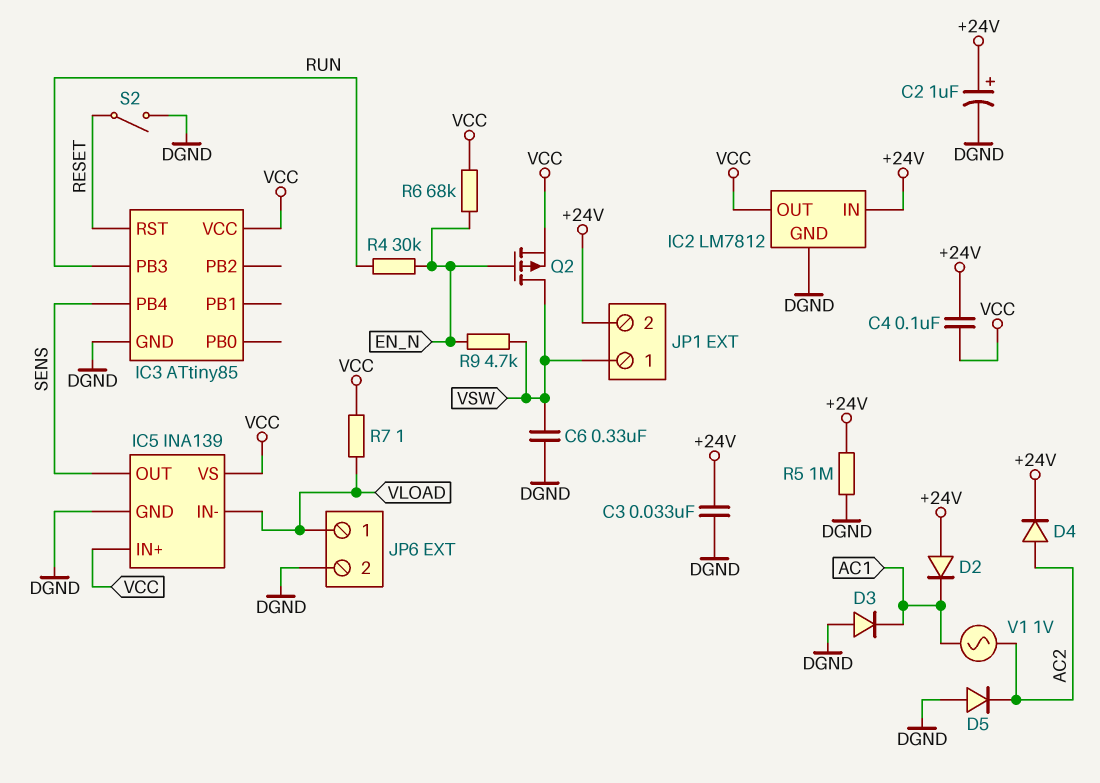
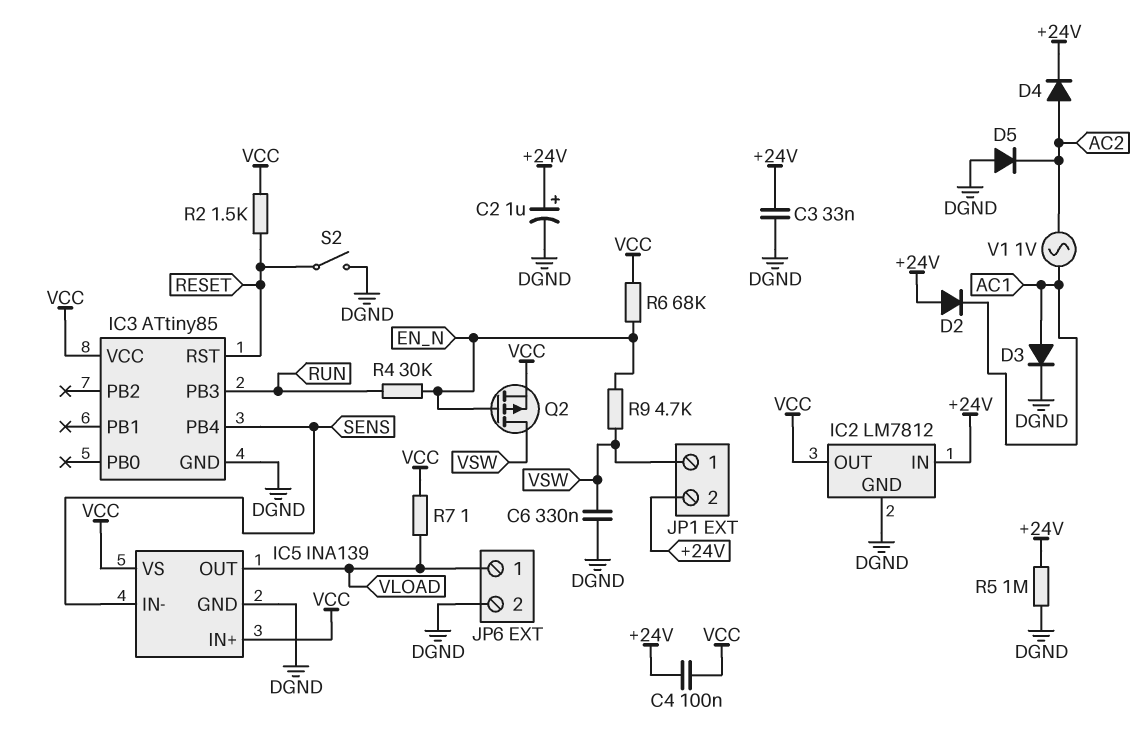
D3: diode (A DGND, K AC1) -> diode (A AC1, K DGND)
IC5 pin IN-: VLOAD -> SENS
IC5 pin OUT: SENS -> VLOAD
R2: none -> 1.5k (RESET, VCC)

